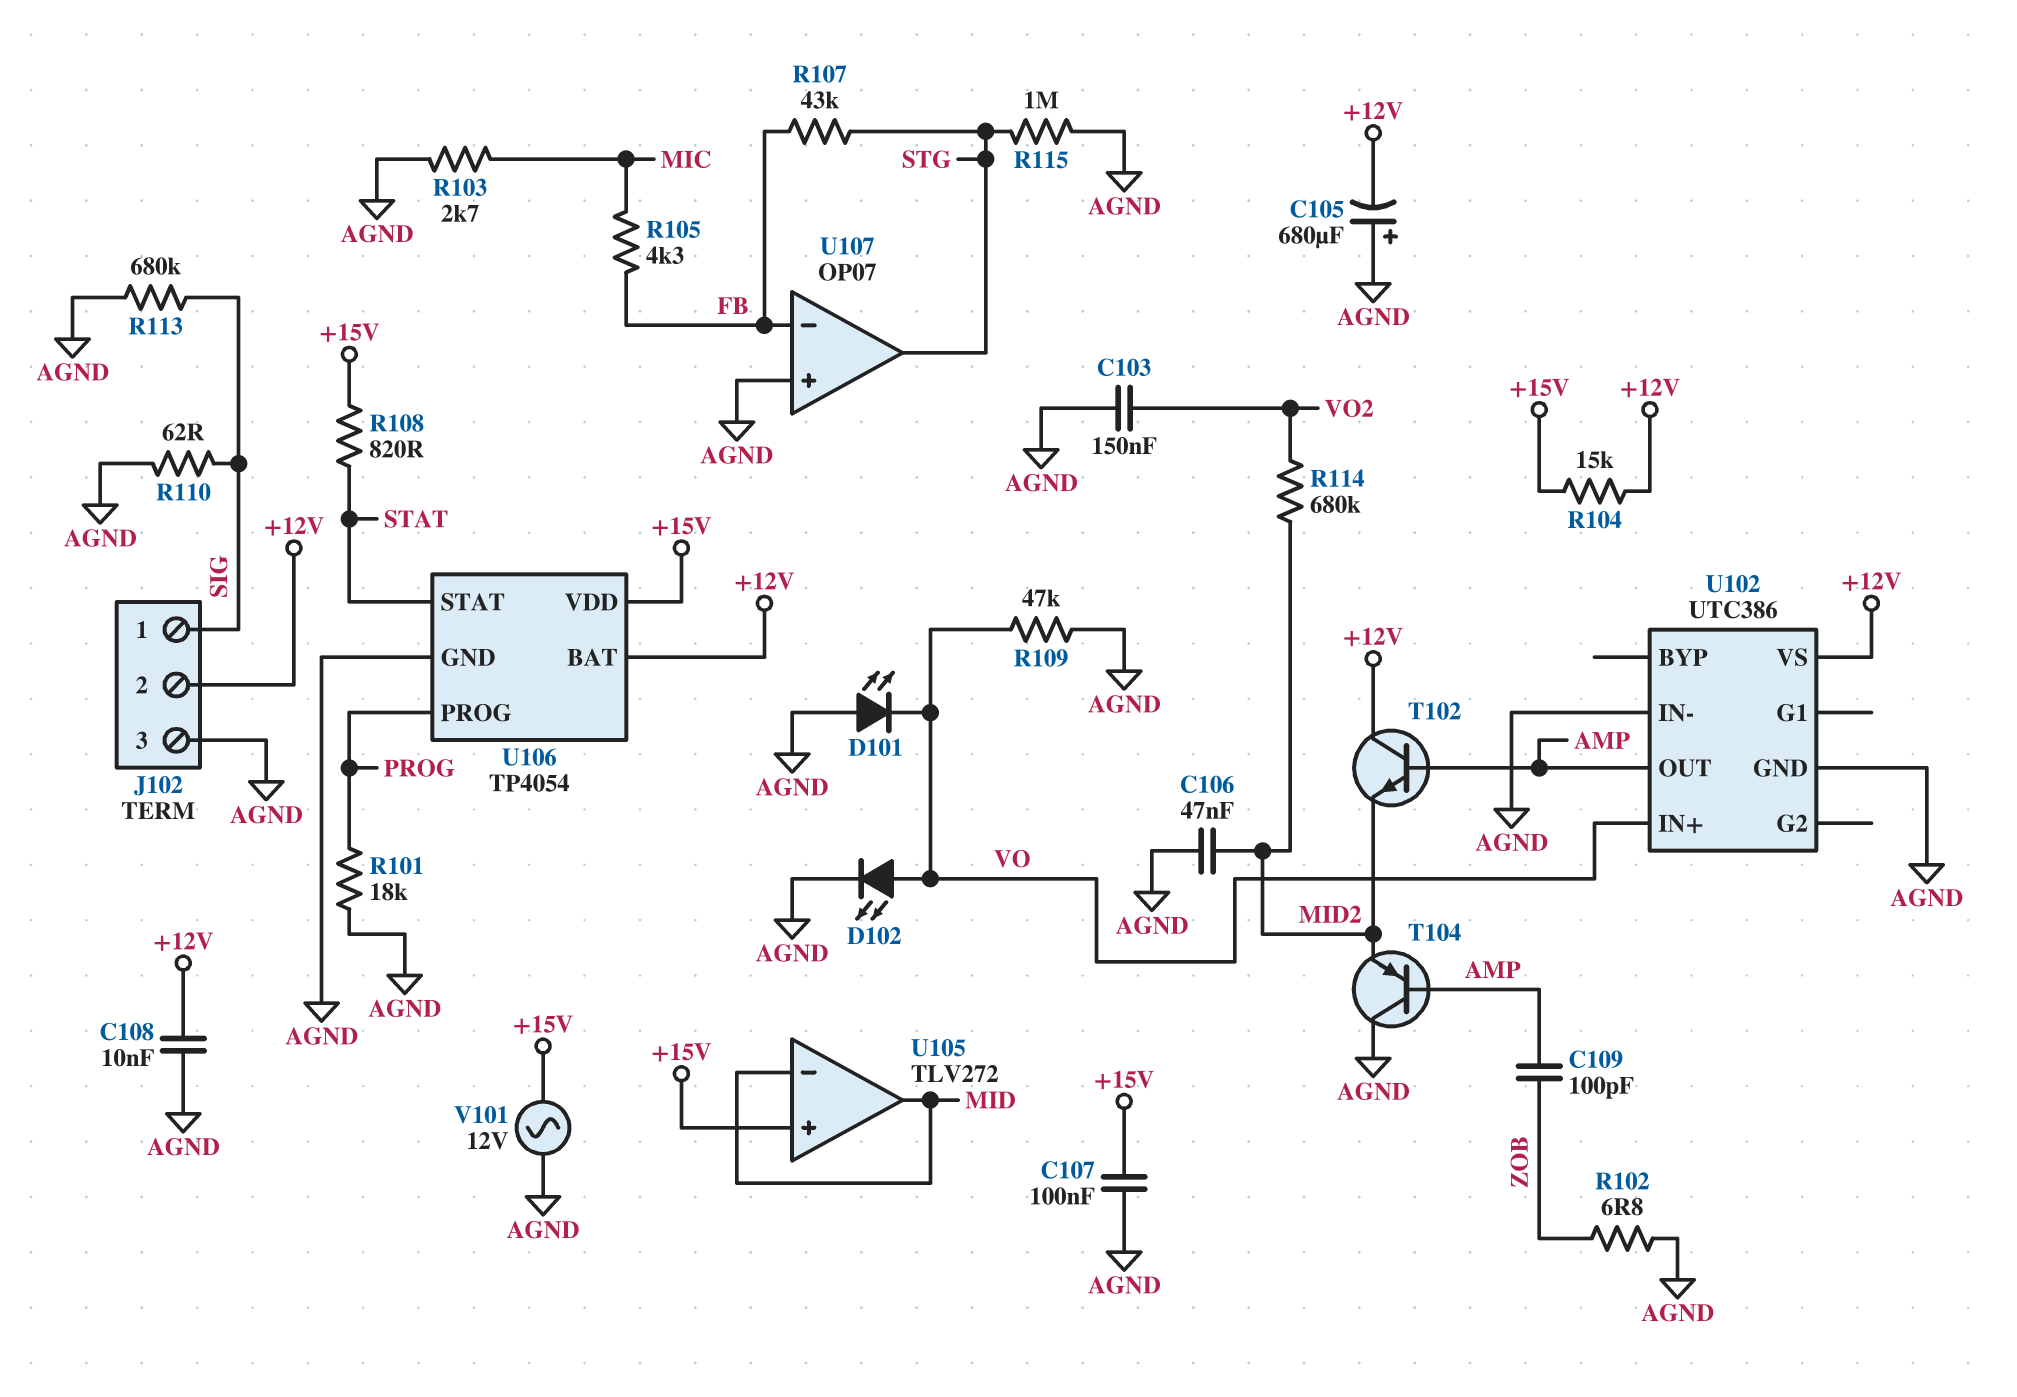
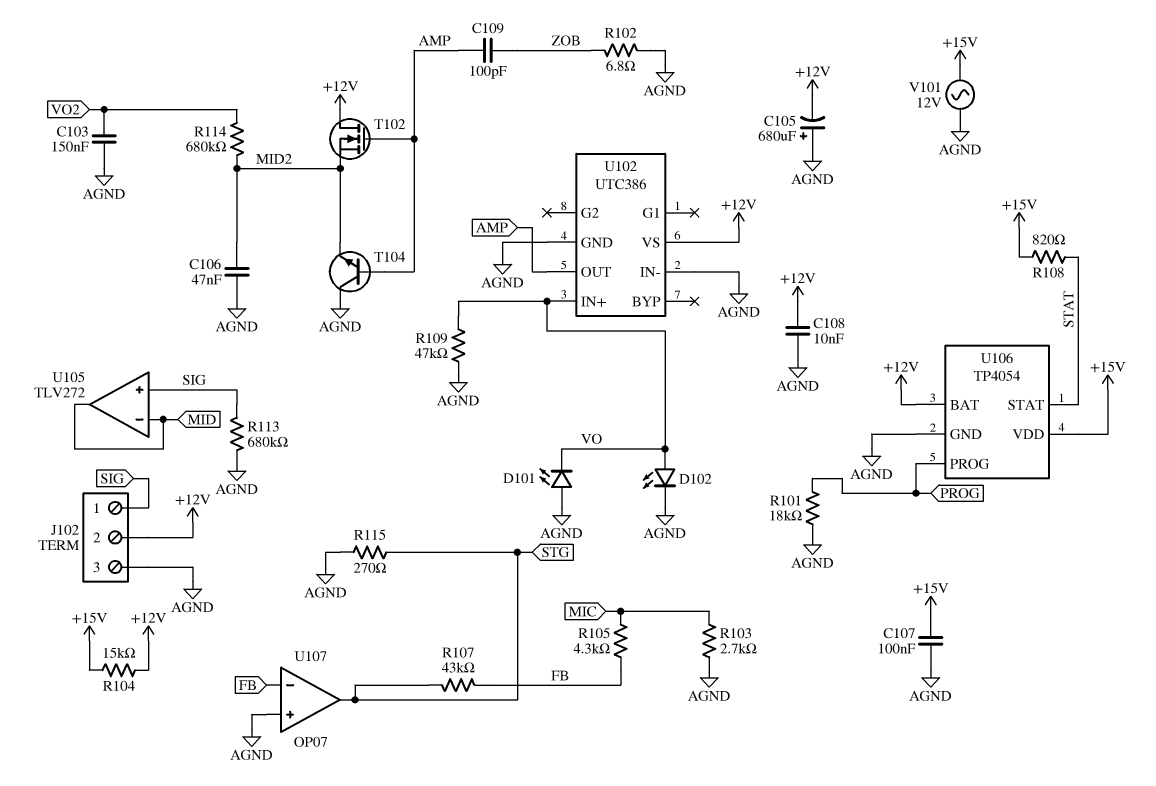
R110: 62 (AGND, SIG) -> none
R115: 1M (AGND, STG) -> 270 (AGND, STG)
T102: NPN (B AMP, C +12V, E MID2) -> NMOS (G AMP, D +12V, S MID2)
T104: PNP (B AMP, C AGND, E MID2) -> NPN (B AMP, C AGND, E MID2)
U105 pin in+: +15V -> SIG

